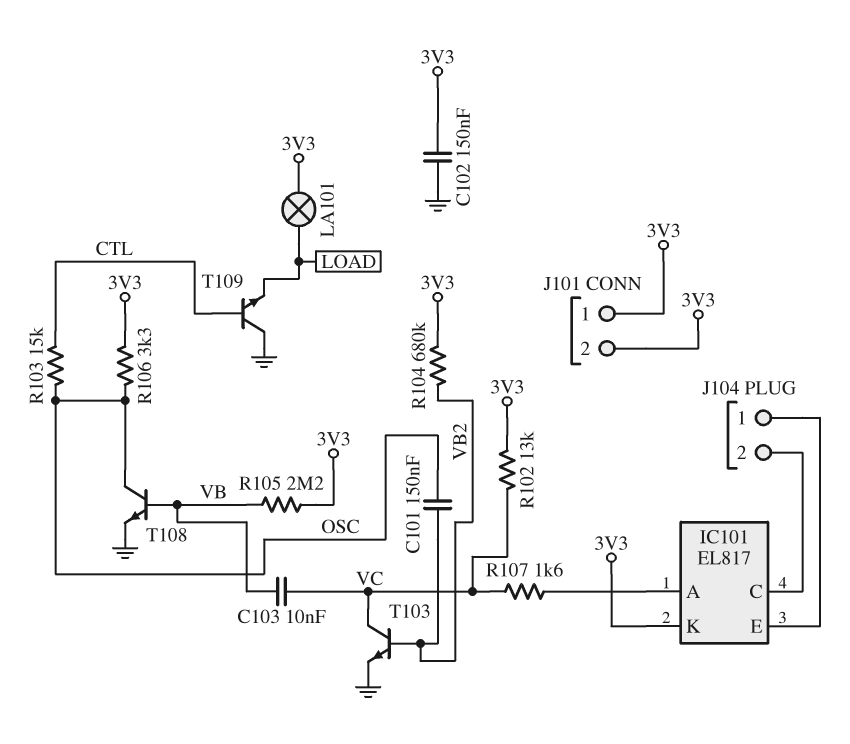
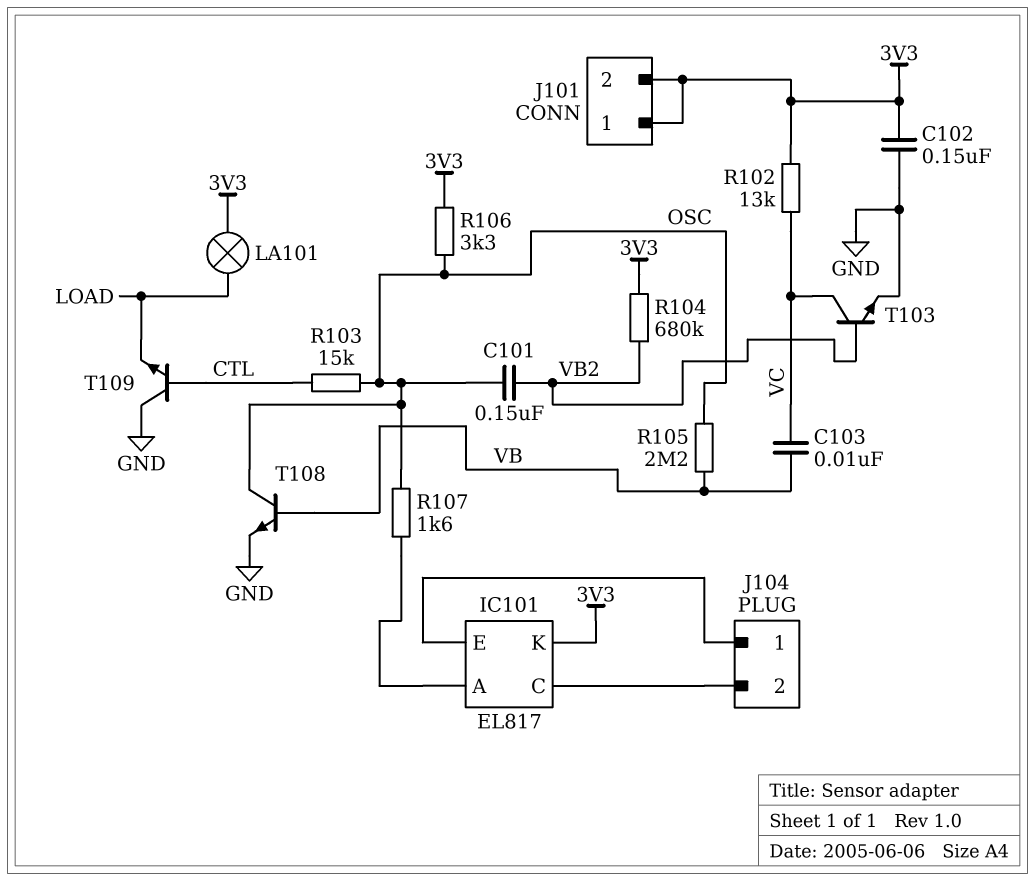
R105: 2.2M (3V3, VB) -> 2.2M (OSC, VB)
R107: 1.6k (IC101/A, VC) -> 1.6k (IC101/A, OSC)

